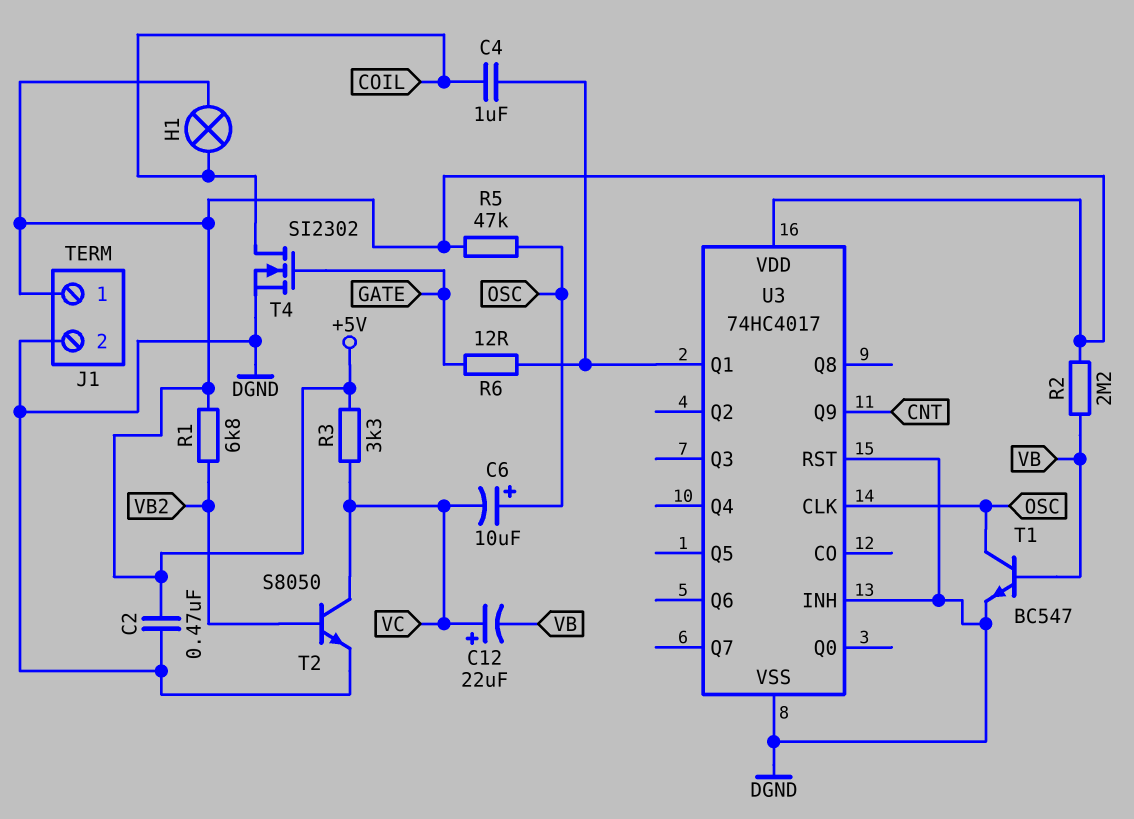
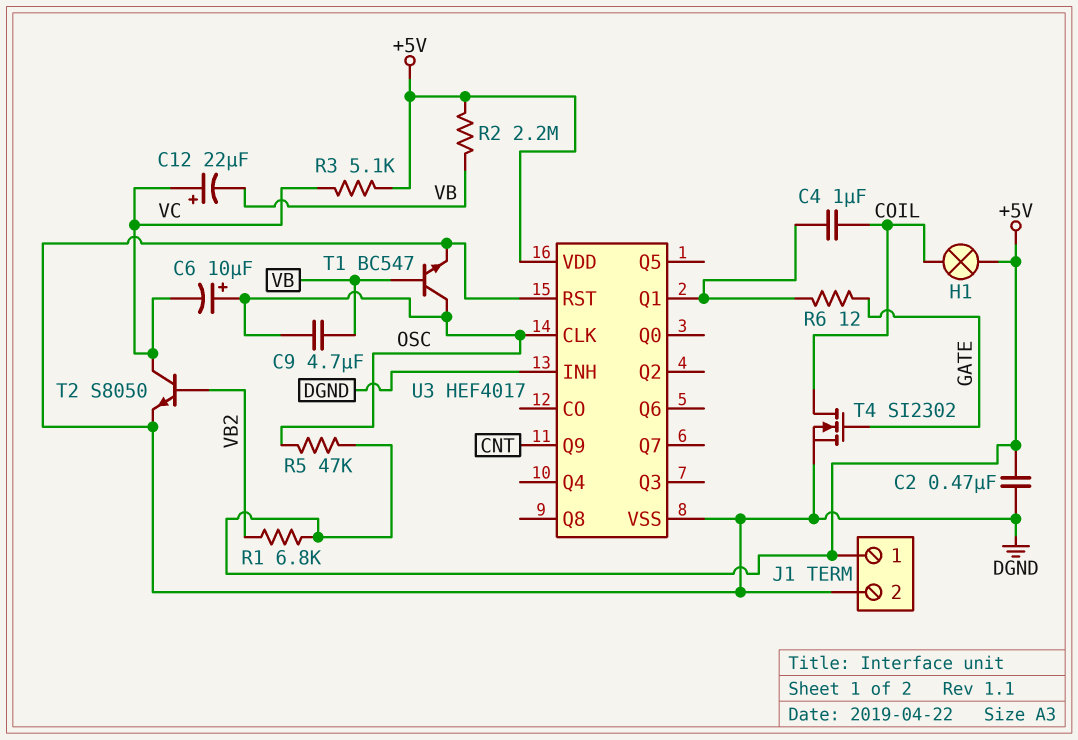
C9: none -> 4.7uF (OSC, VB)
R3: 3.3k (+5V, VC) -> 5.1k (+5V, VC)
U3: 74HC4017 -> HEF4017

